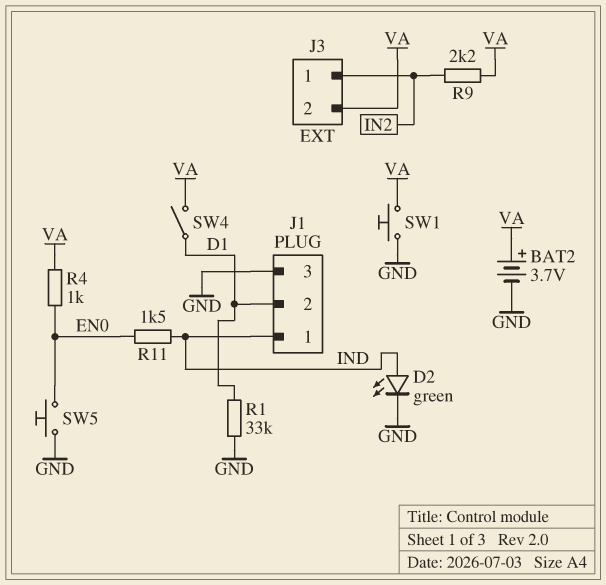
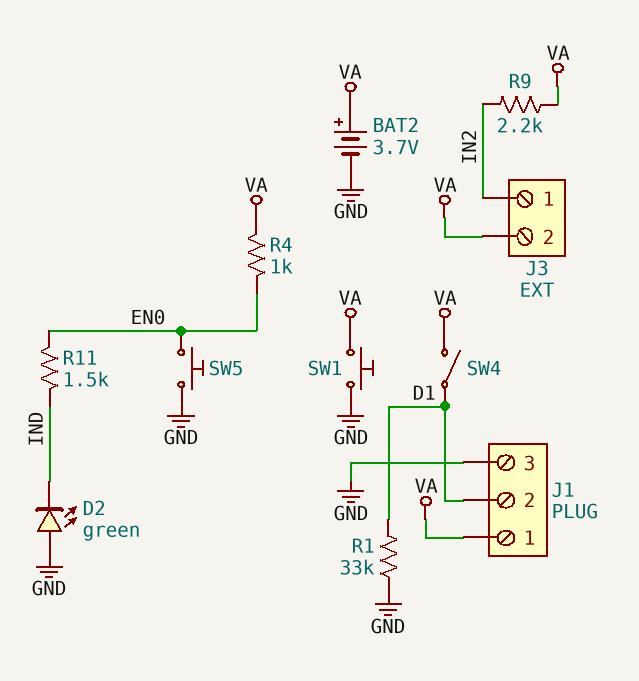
D2: LED green (A IND, K GND) -> LED green (A GND, K IND)
J1 pin 1: IND -> VA

